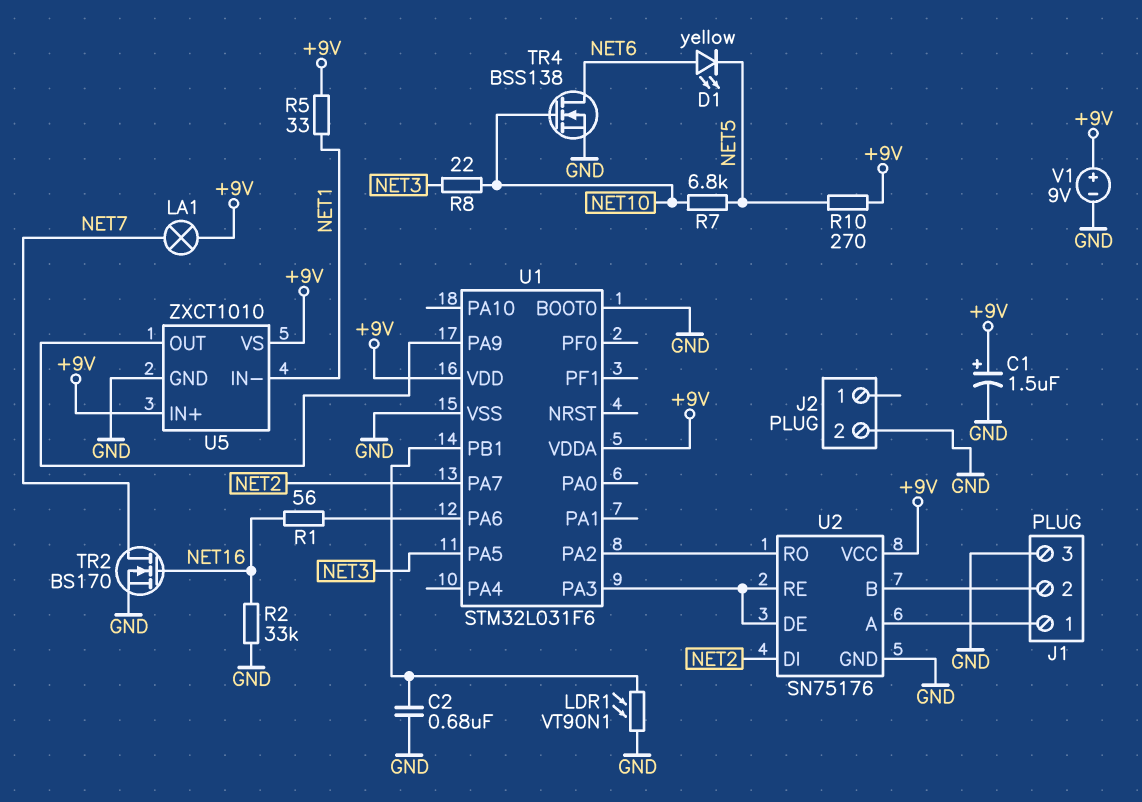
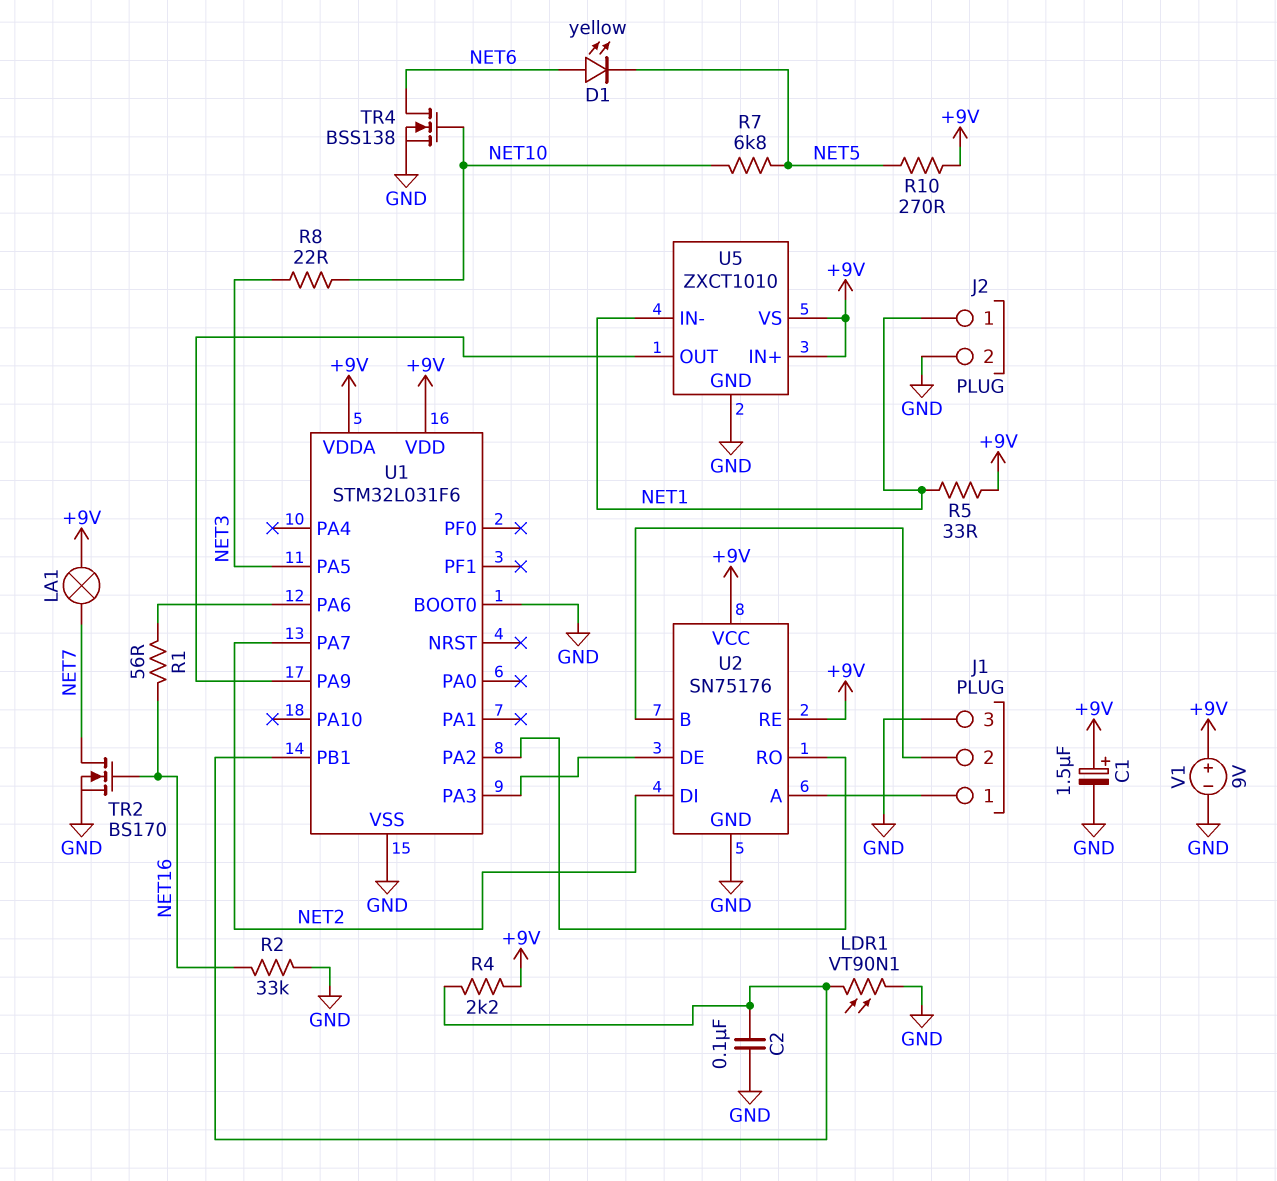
C2: 680nF (GND, U1/PB1) -> 100nF (GND, U1/PB1)
J2 pin 1: none -> NET1
R4: none -> 2.2k (+9V, U1/PB1)
U2 pin RE: U1/PA3 -> +9V

